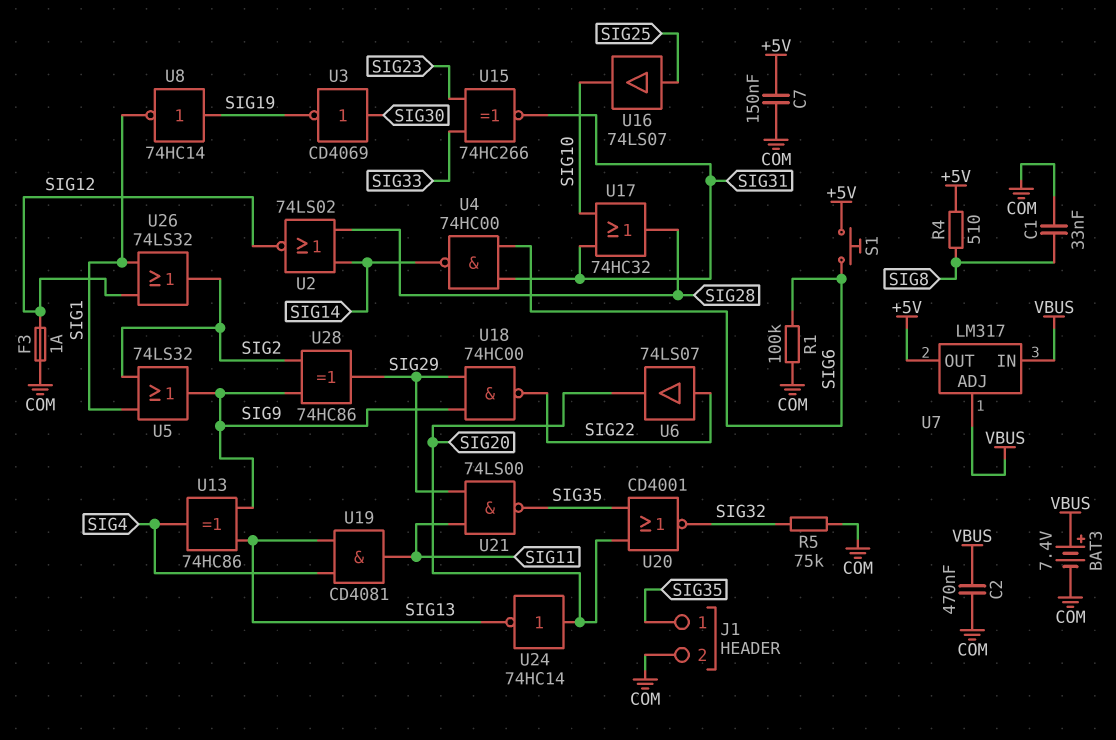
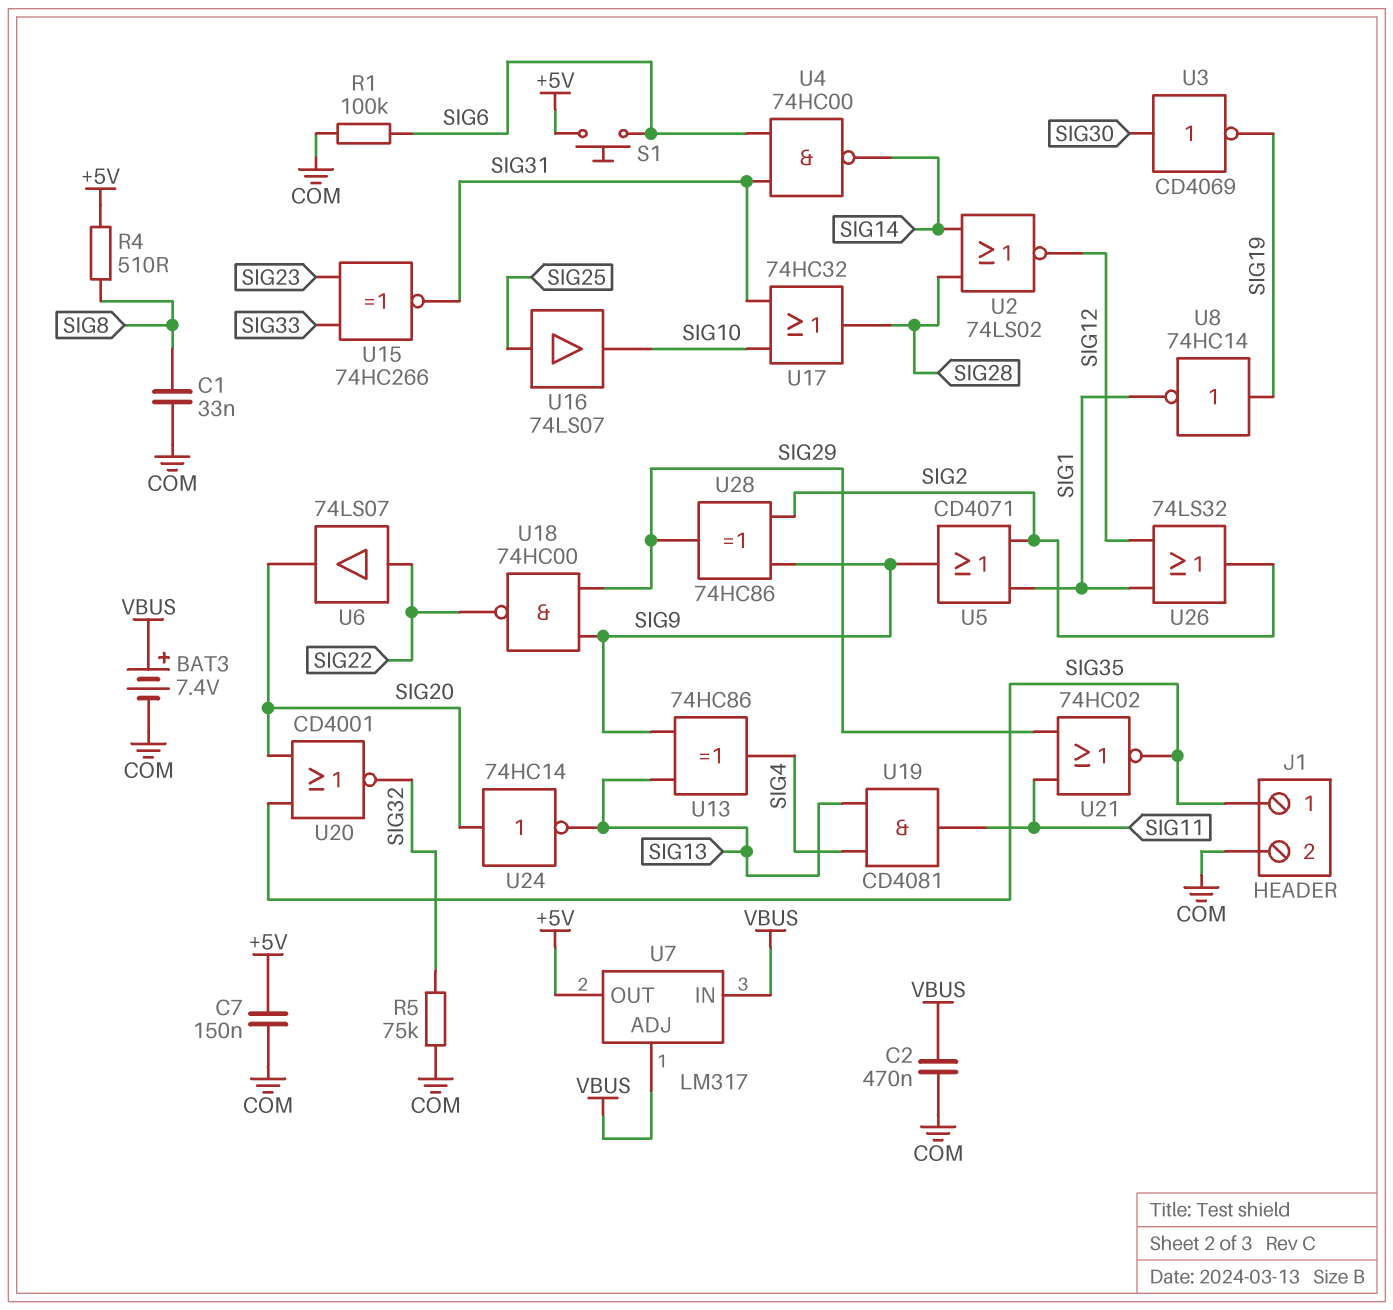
F3: 1A (COM, SIG12) -> none
U5: OR 74LS32 (in SIG1, in SIG2, out SIG9) -> OR CD4071 (in SIG1, in SIG2, out SIG9)
U21: NAND 74LS00 (in SIG11, in SIG29, out SIG35) -> NOR 74HC02 (in SIG11, in SIG29, out SIG35)

